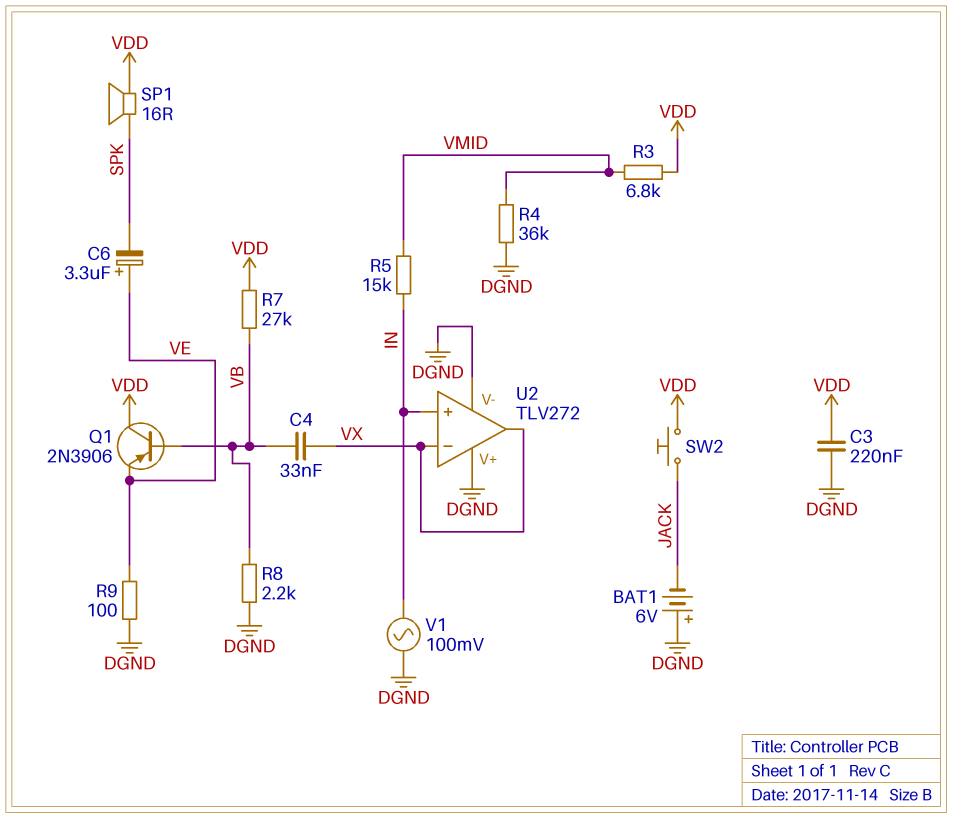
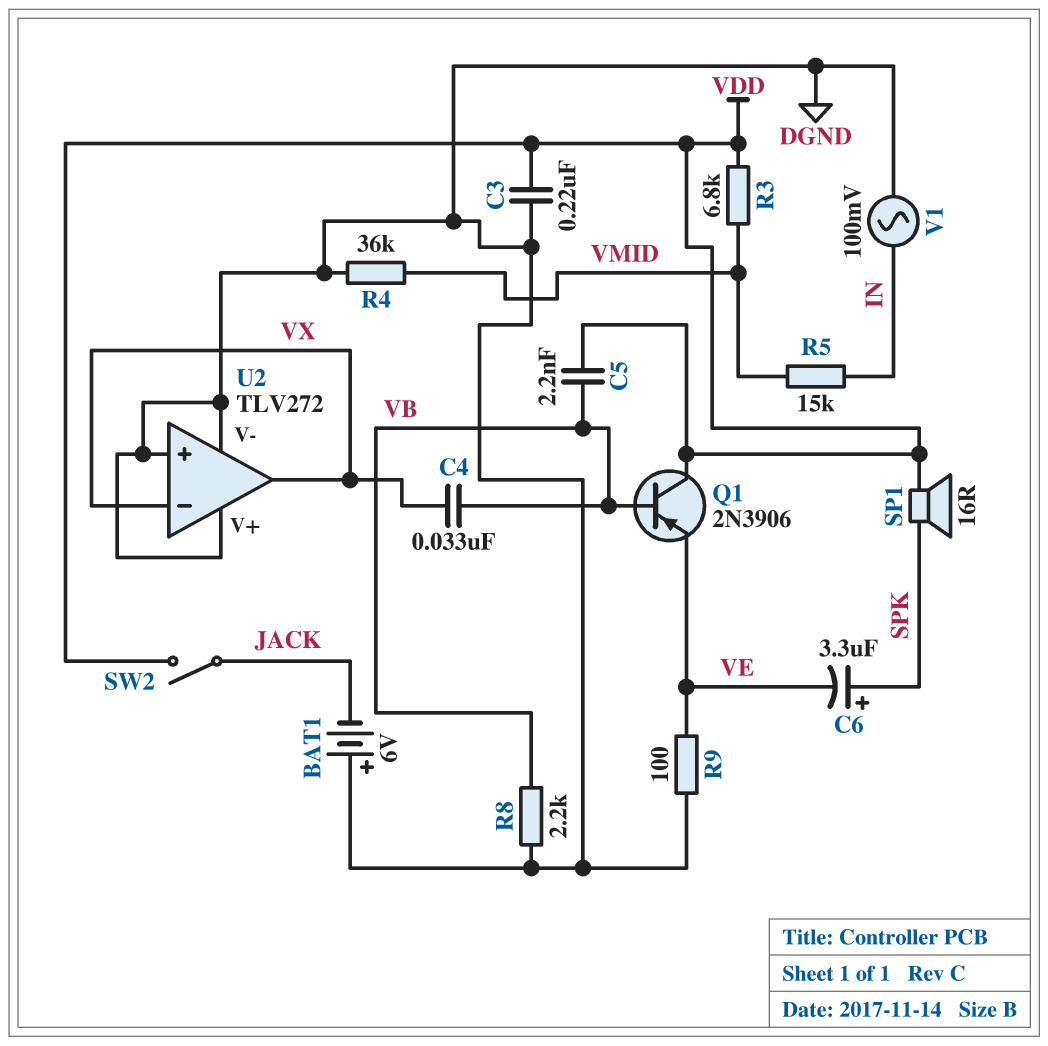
C5: none -> 2.2nF (VB, VDD)
C6: 3.3uF (plus VE, minus SPK) -> 3.3uF (plus SPK, minus VE)
R7: 27k (VB, VDD) -> none
SW2: button (JACK, VDD) -> switch (JACK, VDD)
U2 pin in+: IN -> DGND

